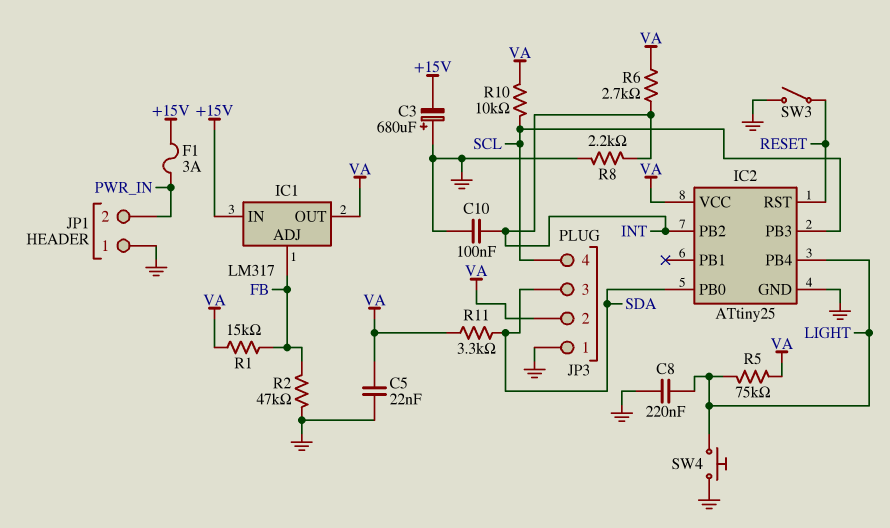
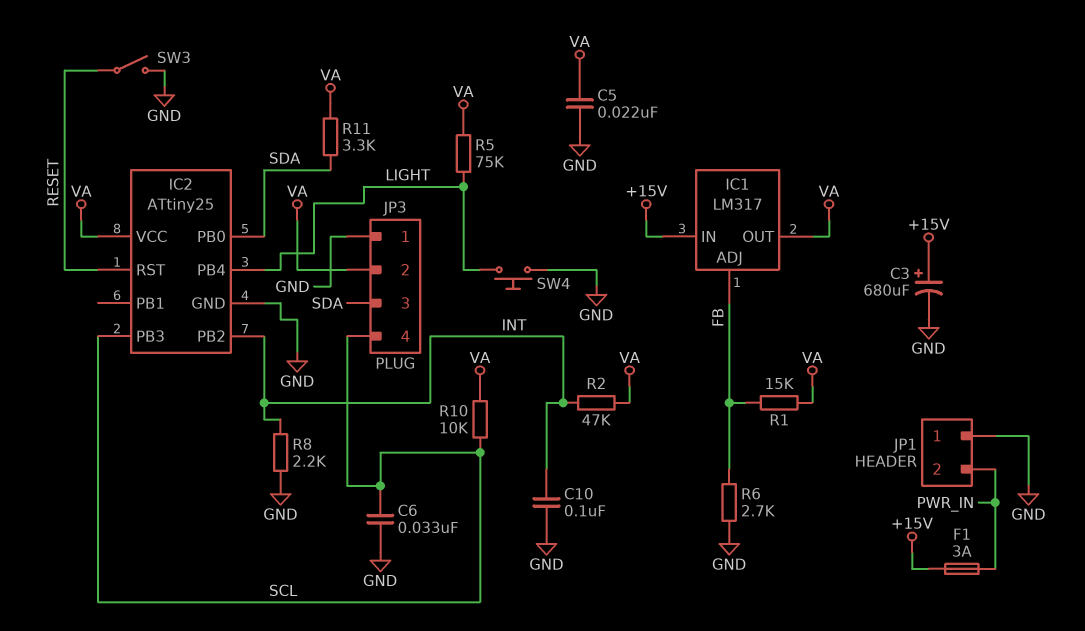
C3: 680uF (plus GND, minus +15V) -> 680uF (plus +15V, minus GND)
C6: none -> 33nF (GND, SCL)
C8: 220nF (GND, LIGHT) -> none
R2: 47k (FB, GND) -> 47k (INT, VA)
R6: 2.7k (INT, VA) -> 2.7k (FB, GND)

